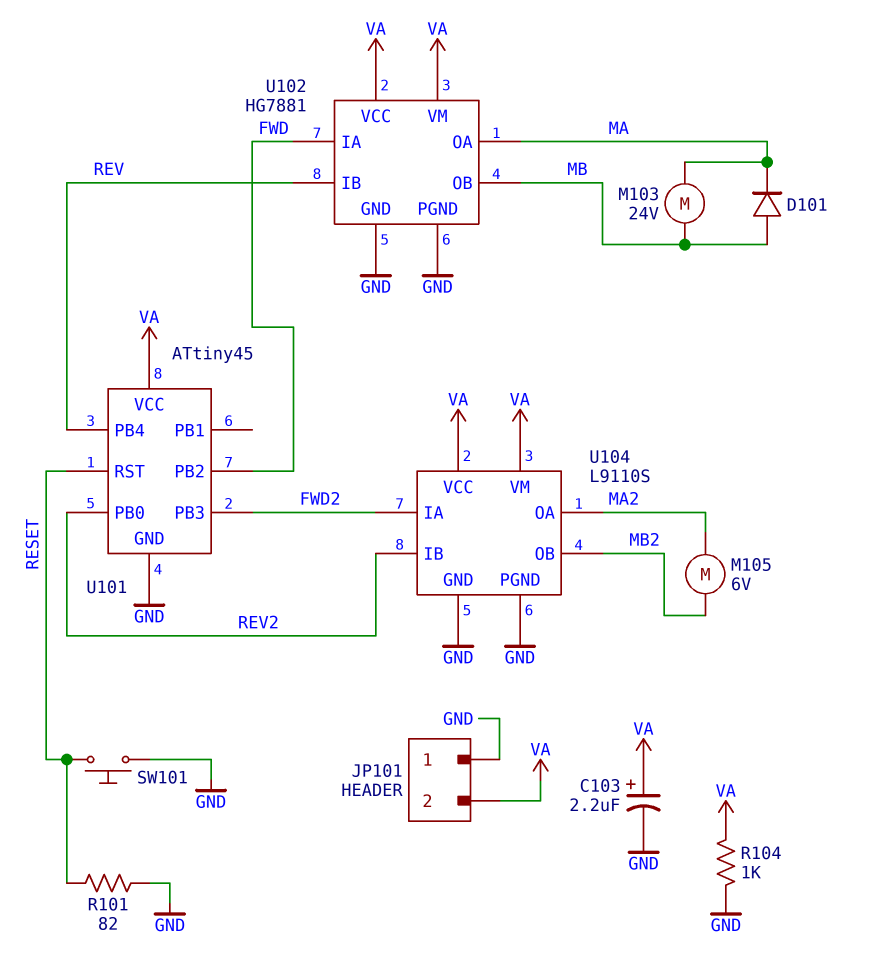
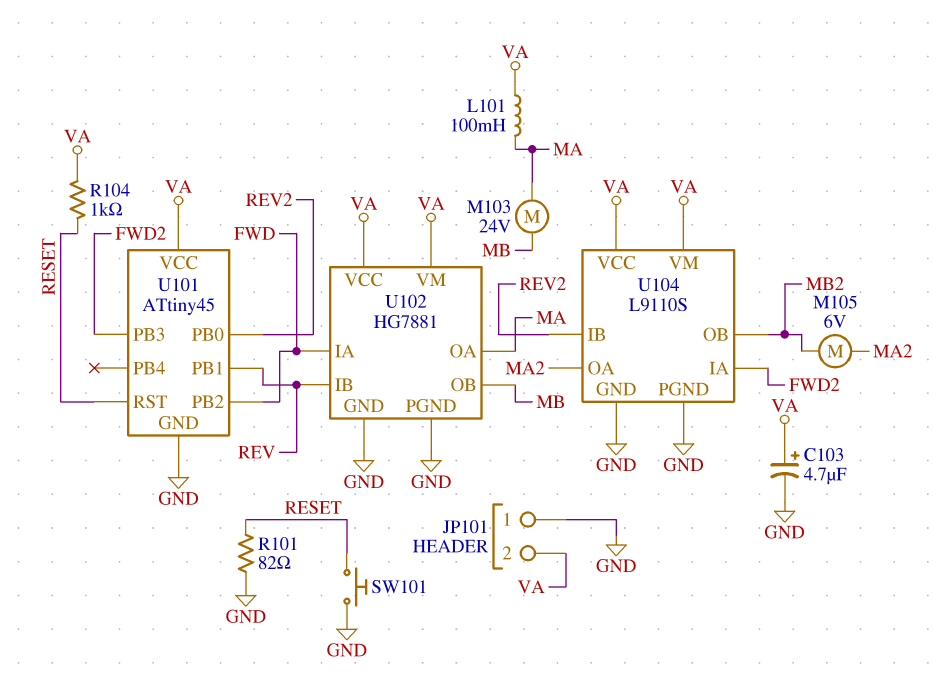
C103: 2.2uF (plus VA, minus GND) -> 4.7uF (plus VA, minus GND)
D101: diode (A MB, K MA) -> none
L101: none -> 100mH (MA, VA)
R104: 1k (GND, VA) -> 1k (RESET, VA)
U101 pin PB1: none -> REV
U101 pin PB4: REV -> none

